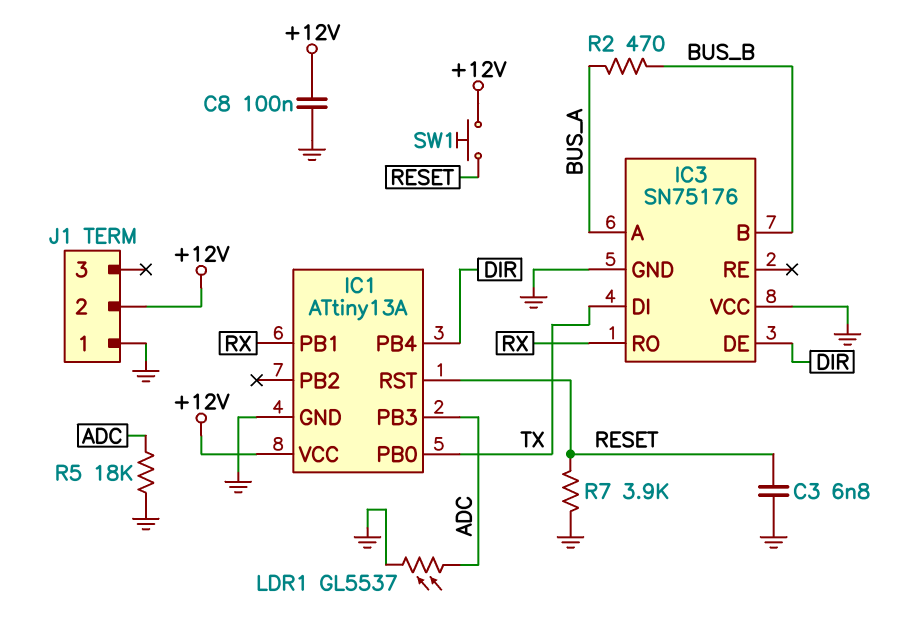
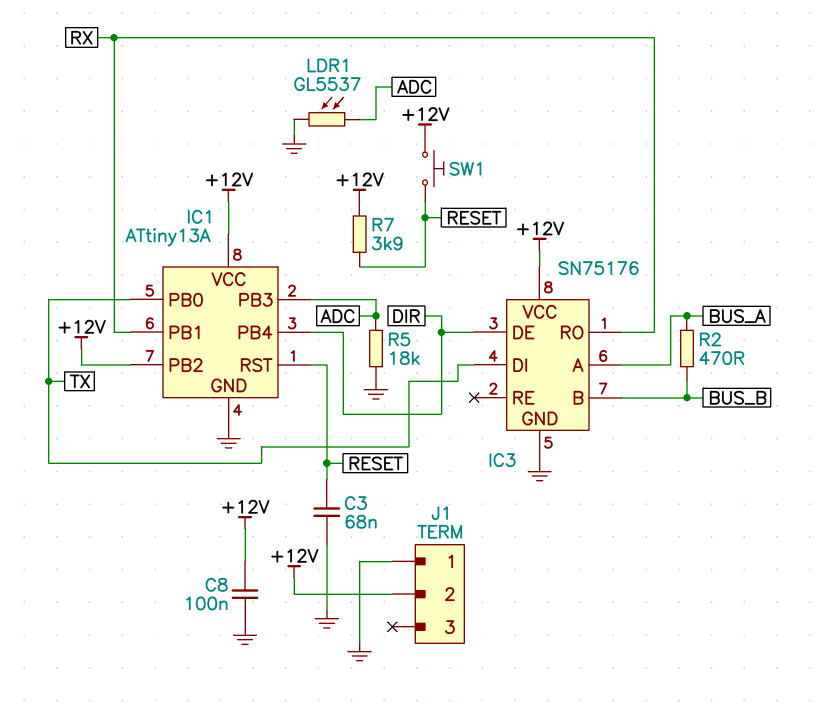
C3: 6.8nF (GND, RESET) -> 68nF (GND, RESET)
IC1 pin PB2: none -> +12V
IC3 pin VCC: GND -> +12V
R7: 3.9k (GND, RESET) -> 3.9k (+12V, RESET)

